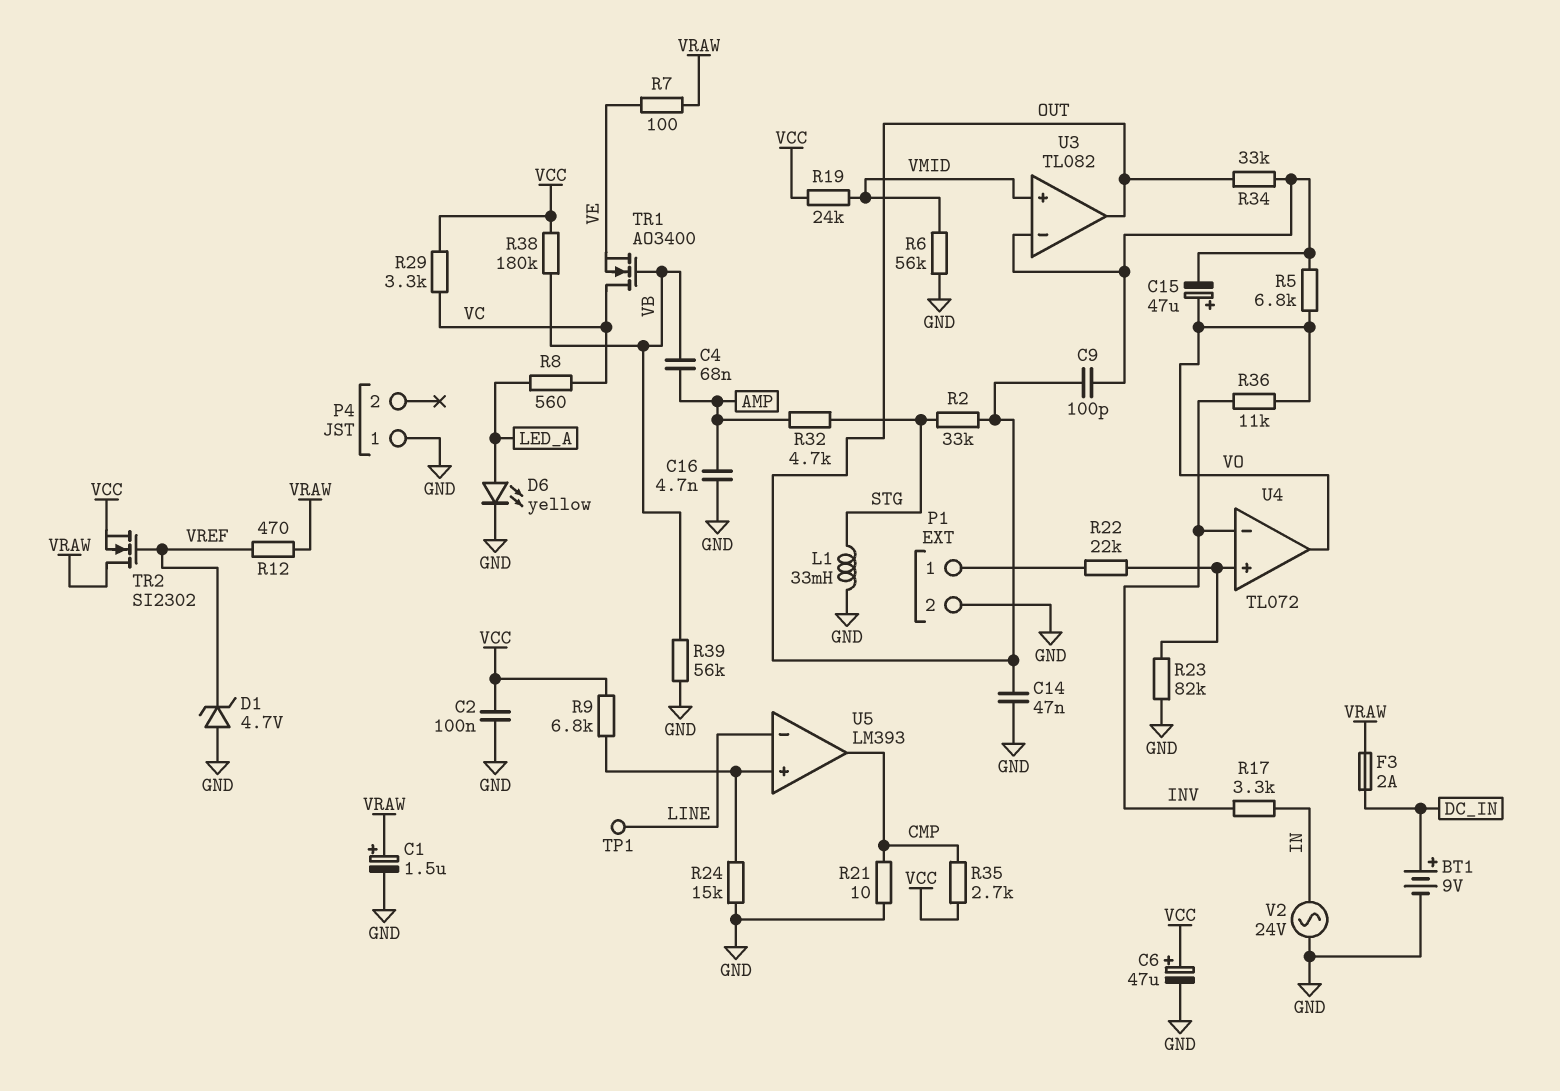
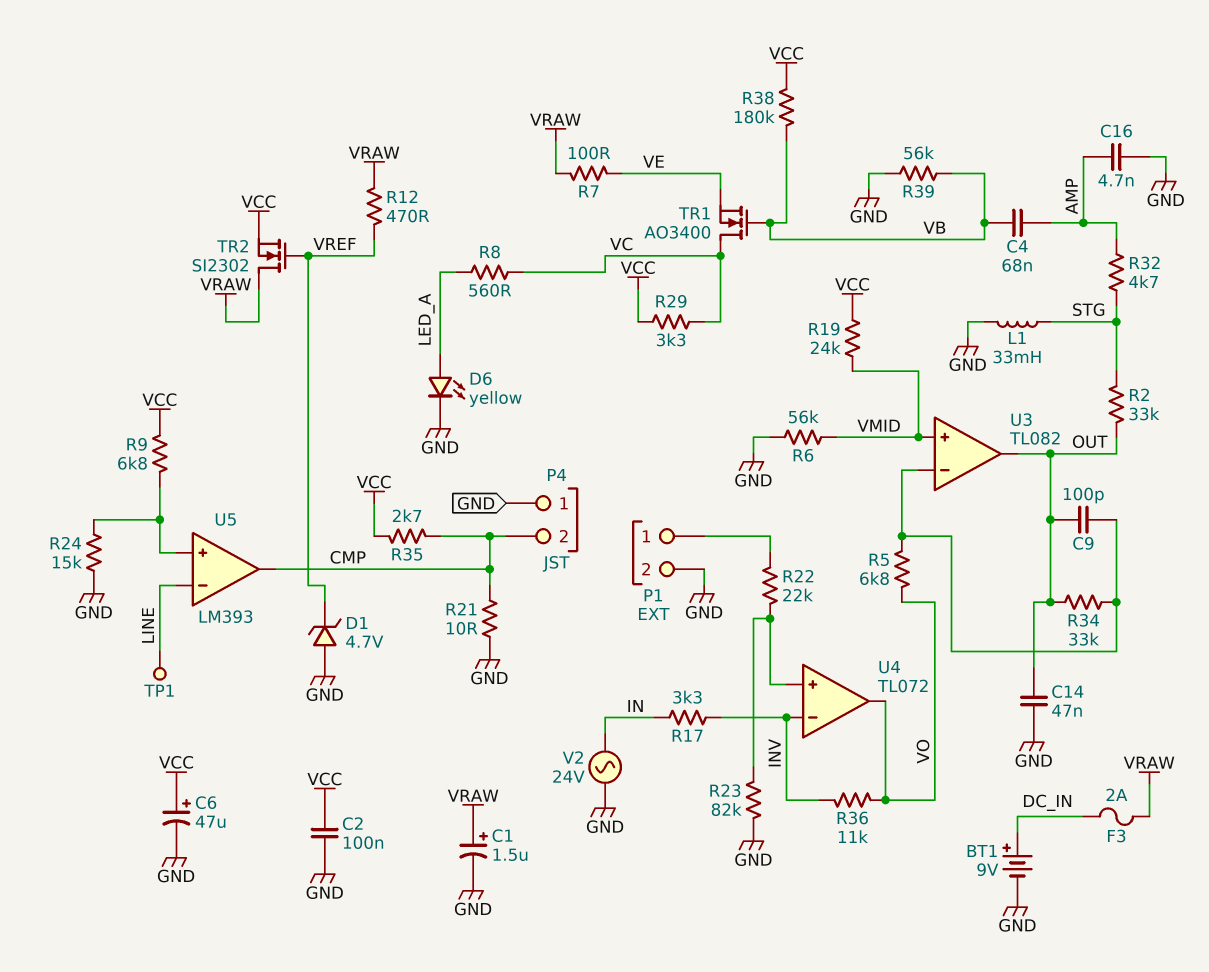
C15: 47uF (plus VO, minus U3/in-) -> none
P4 pin 2: none -> CMP

